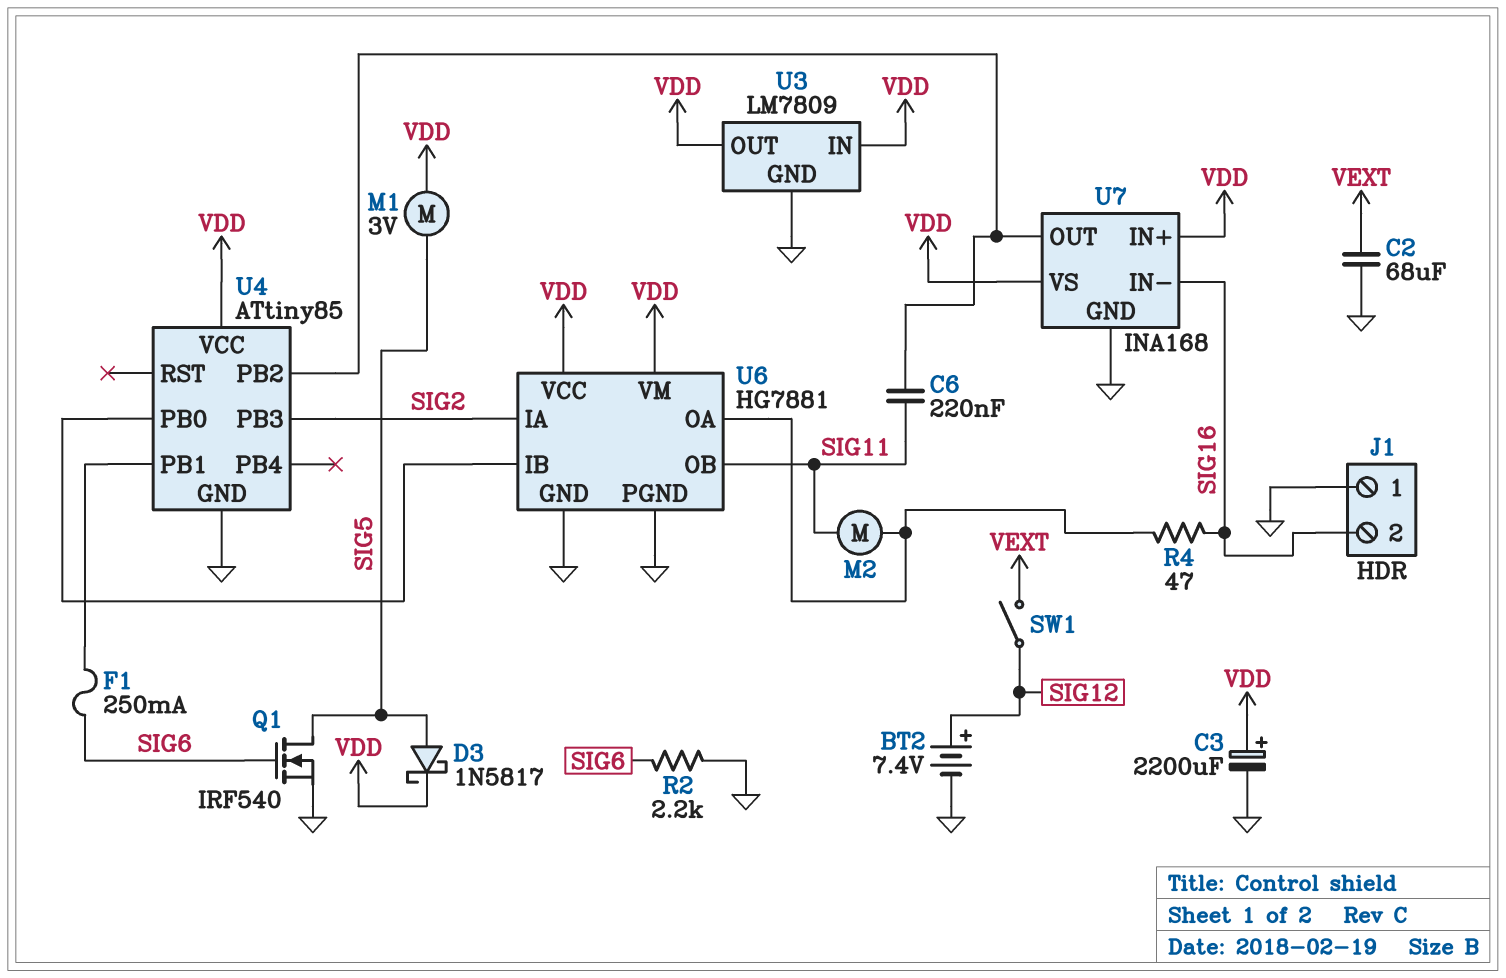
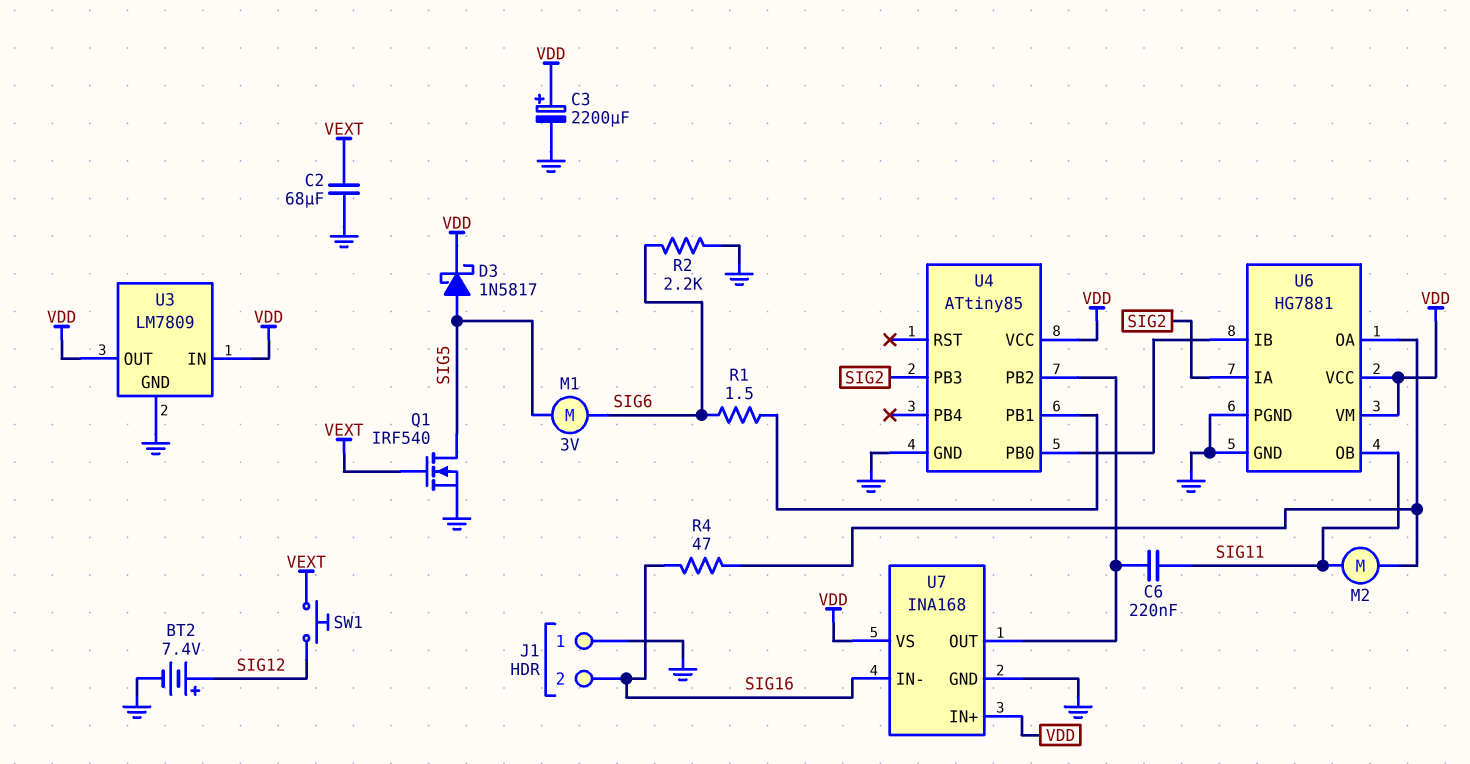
F1: 250mA (SIG6, U4/PB1) -> none
M1: motor 3V (SIG5, VDD) -> motor 3V (SIG5, SIG6)
Q1: NMOS IRF540 (G SIG6, D SIG5, S GND) -> NMOS IRF540 (G VEXT, D SIG5, S GND)
R1: none -> 1.5 (SIG6, U4/PB1)
SW1: switch (SIG12, VEXT) -> button (SIG12, VEXT)

